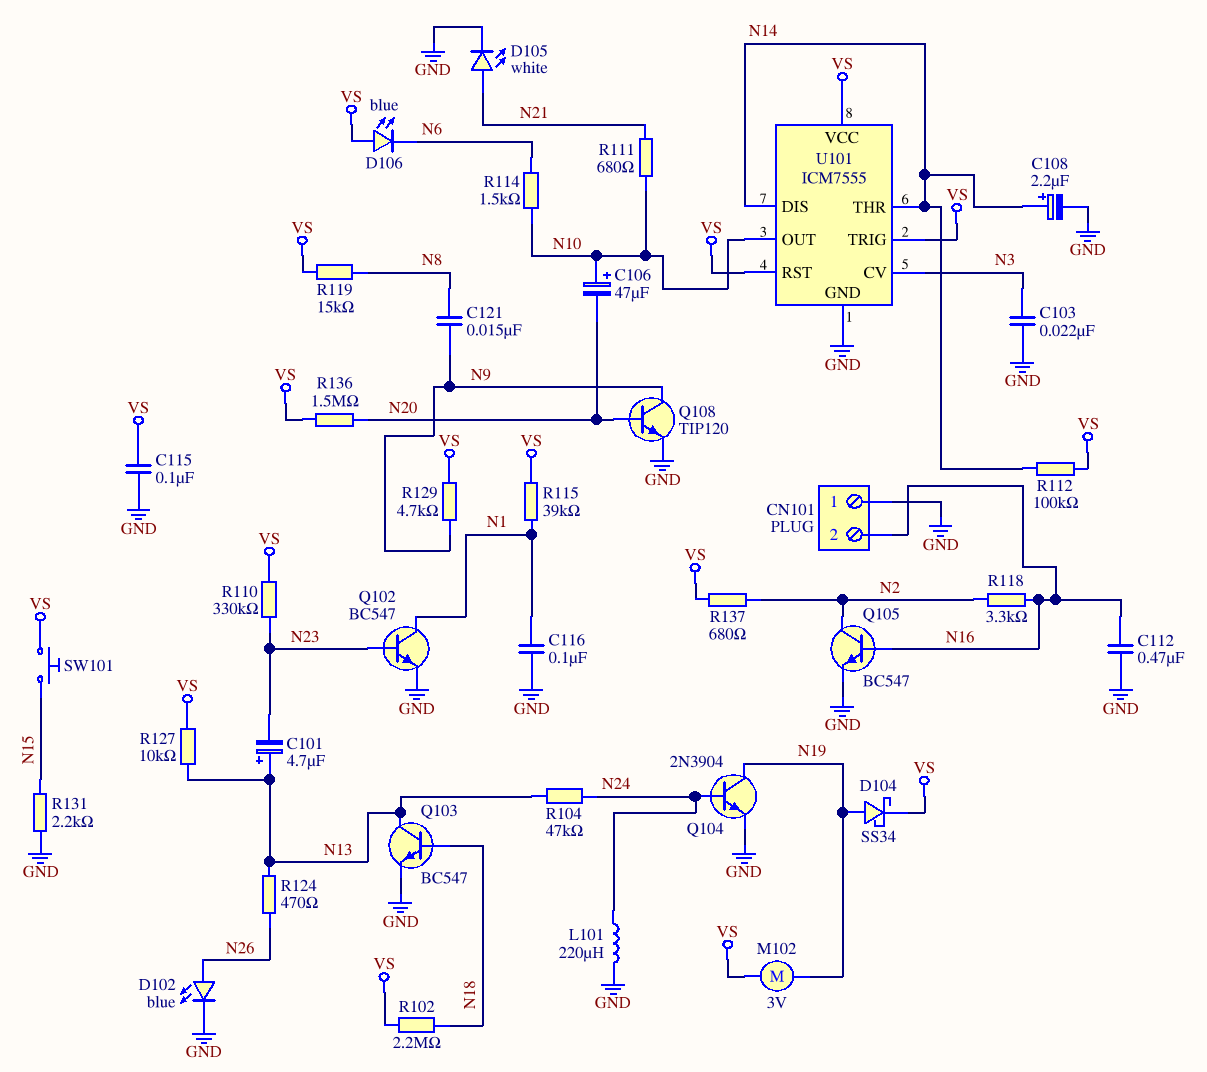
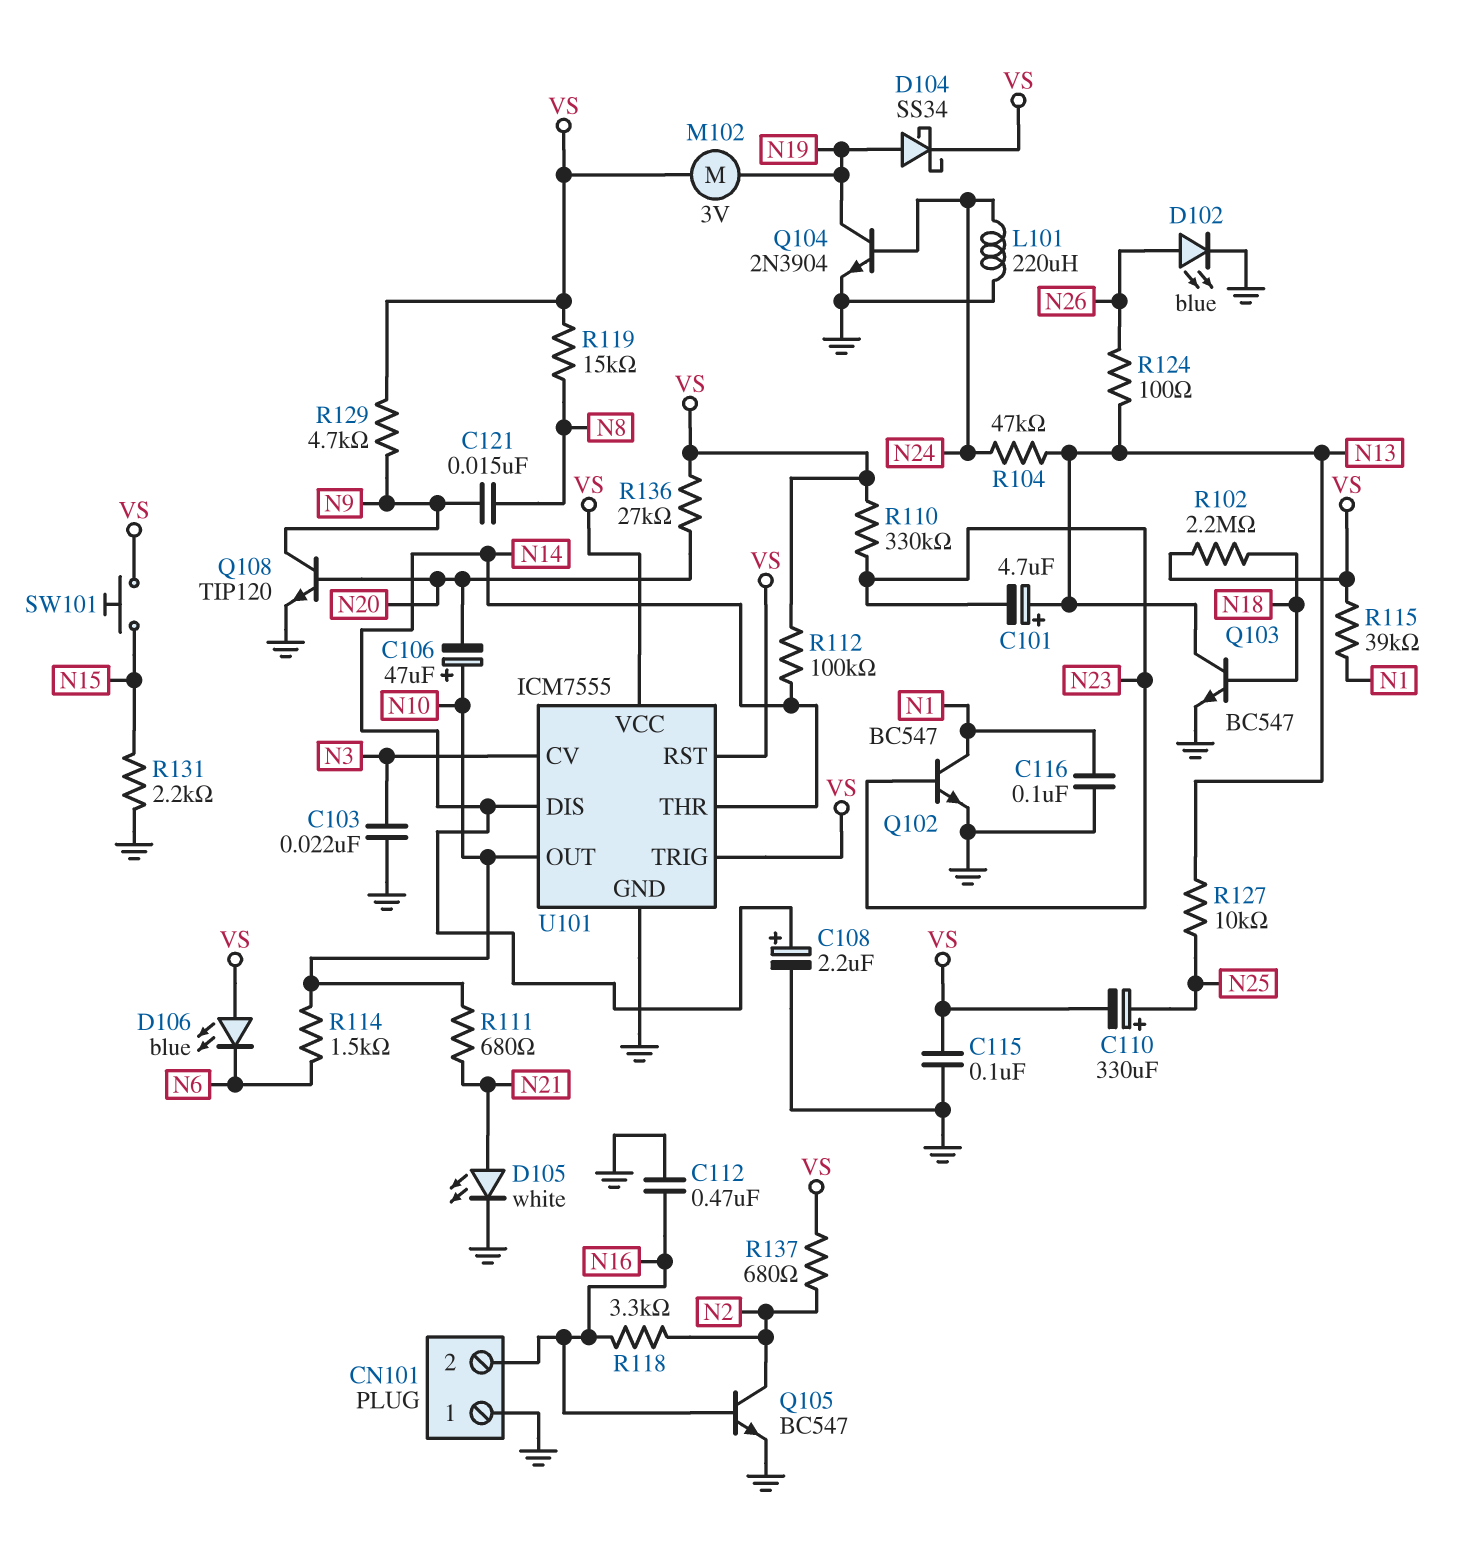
C110: none -> 330uF (plus N25, minus VS)
R124: 470 (N13, N26) -> 100 (N13, N26)
R127: 10k (N13, VS) -> 10k (N13, N25)
R136: 1.5M (N20, VS) -> 27k (N20, VS)

